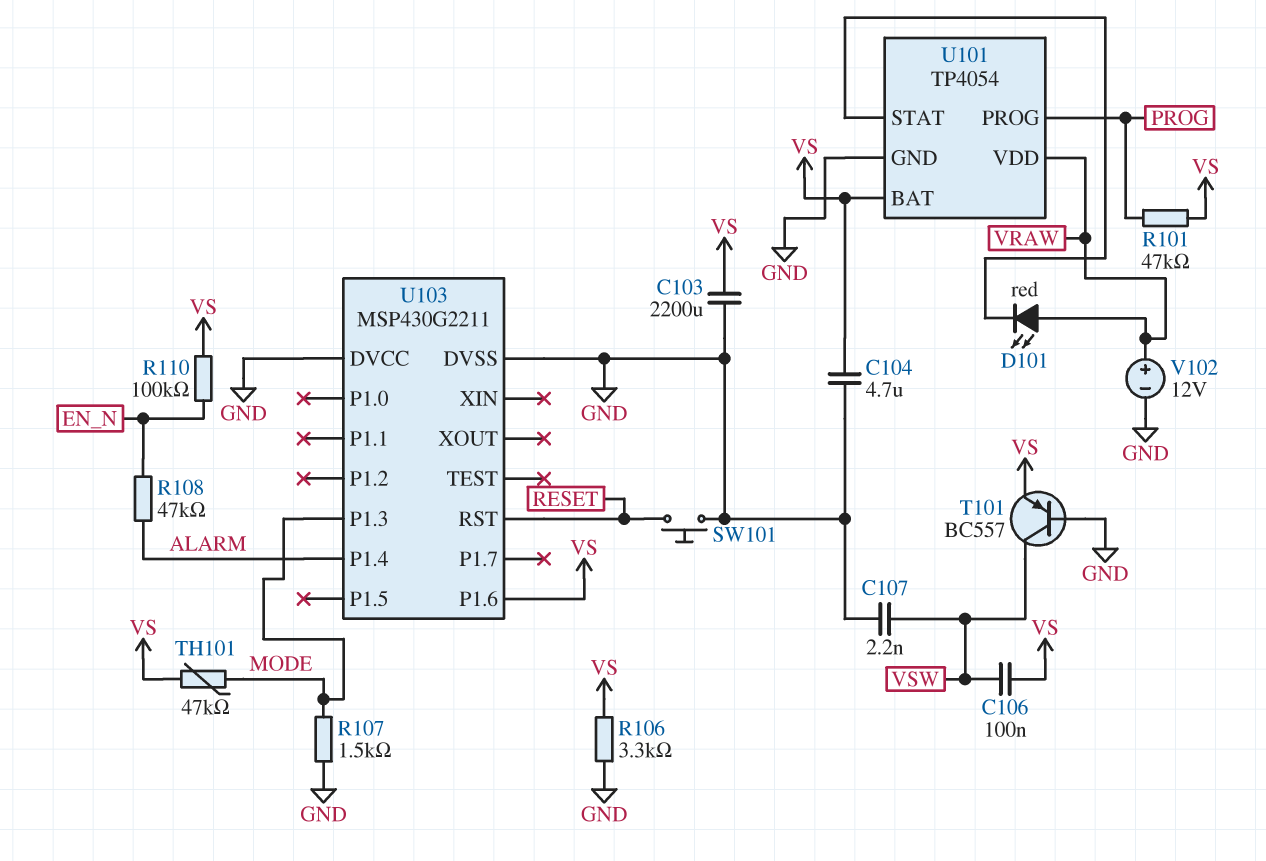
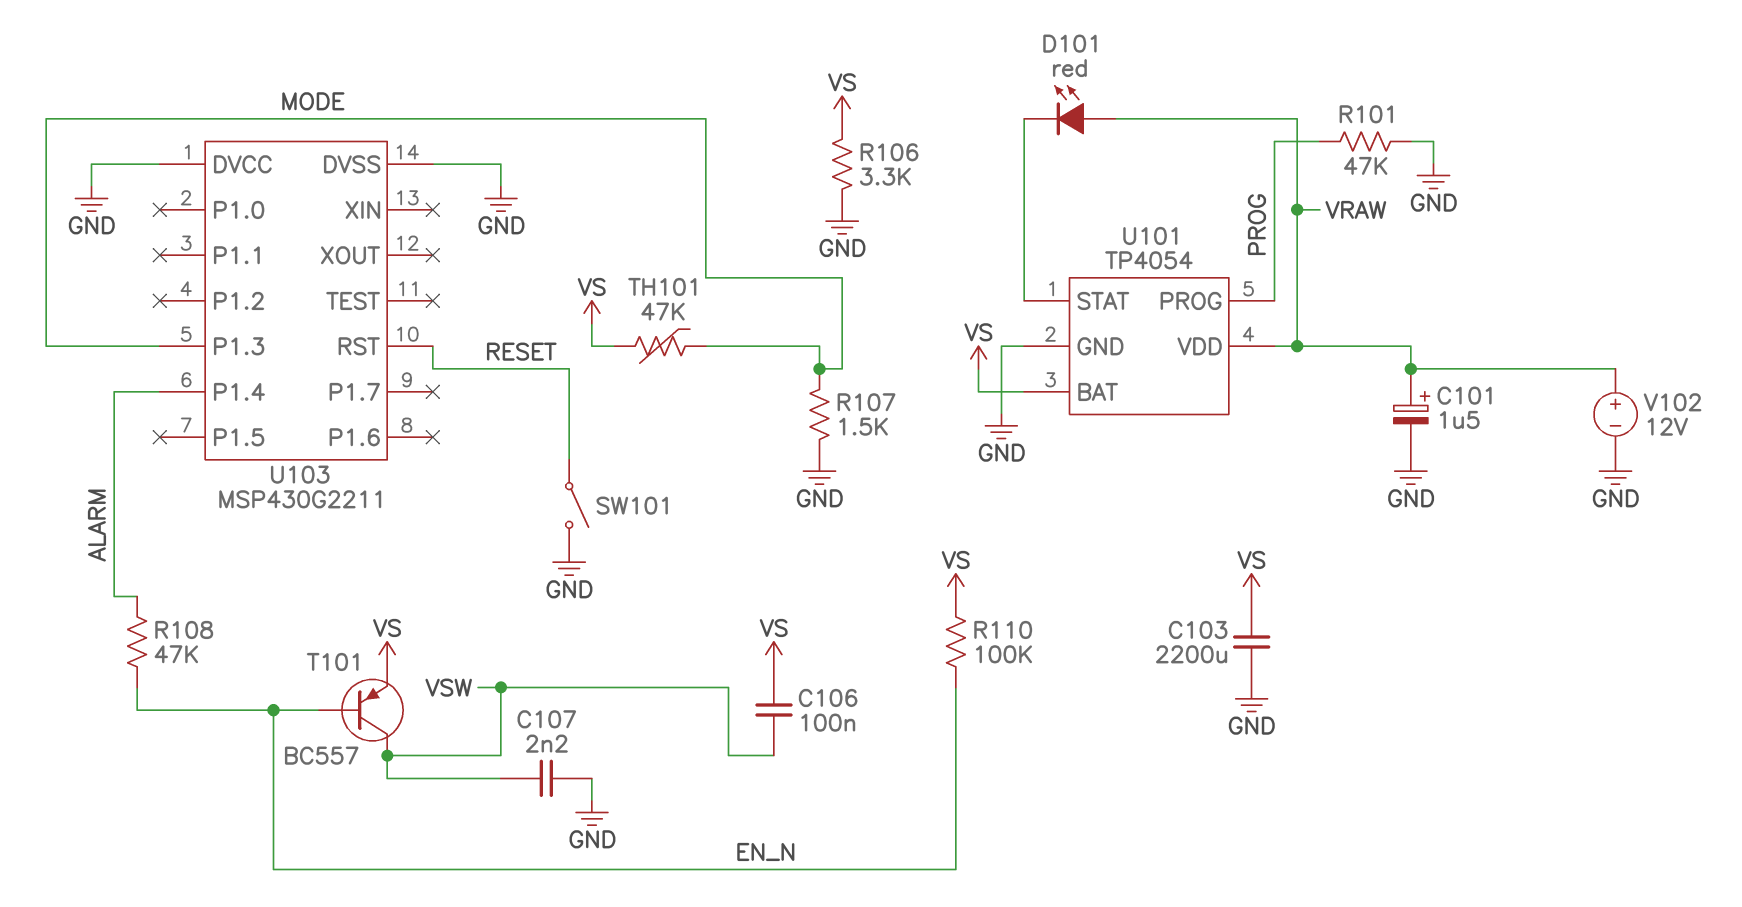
C101: none -> 1.5uF (plus VRAW, minus GND)
C104: 4.7uF (GND, VS) -> none
R101: 47k (PROG, VS) -> 47k (GND, PROG)
SW101: button (GND, RESET) -> switch (GND, RESET)
T101: PNP BC557 (B GND, C VSW, E VS) -> PNP BC557 (B EN_N, C VSW, E VS)
U103 pin P1.6: VS -> none

